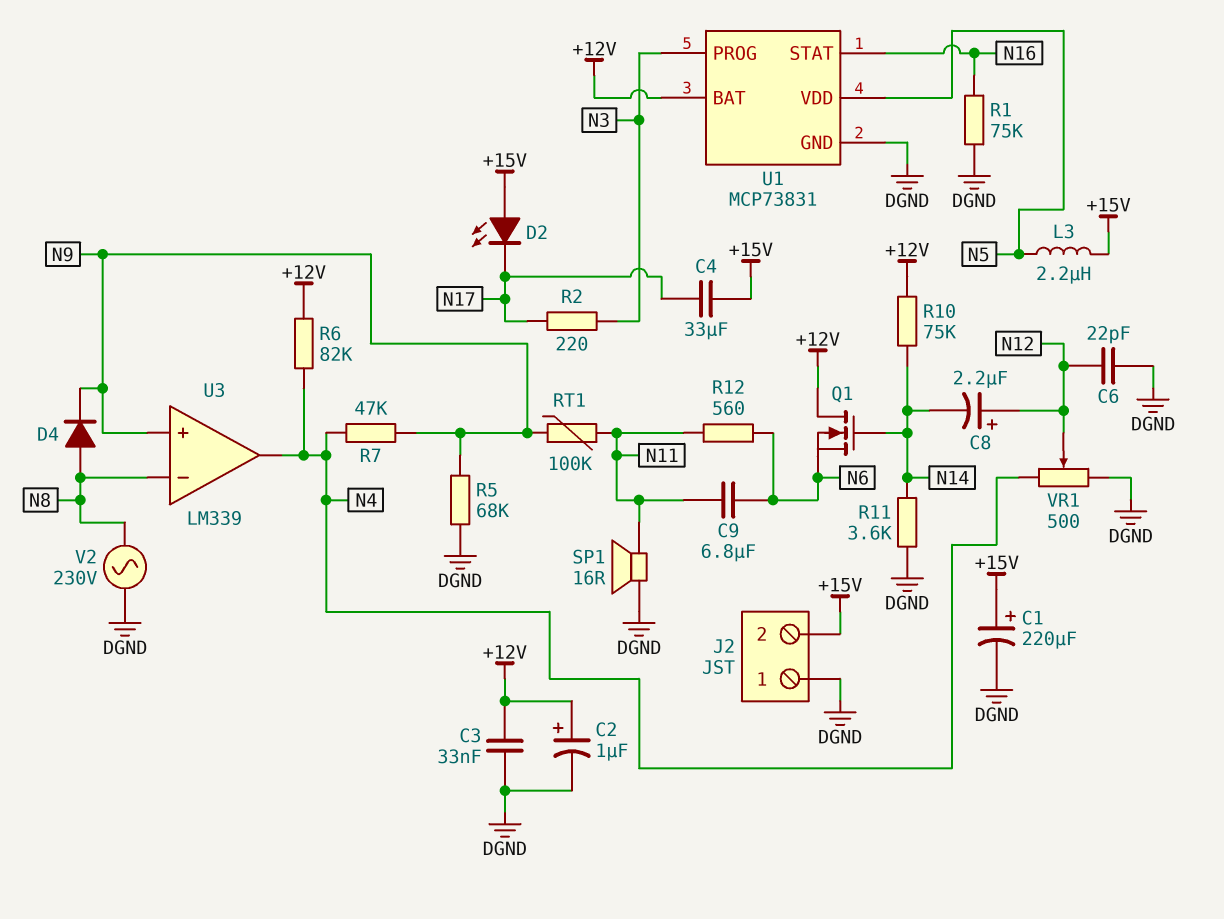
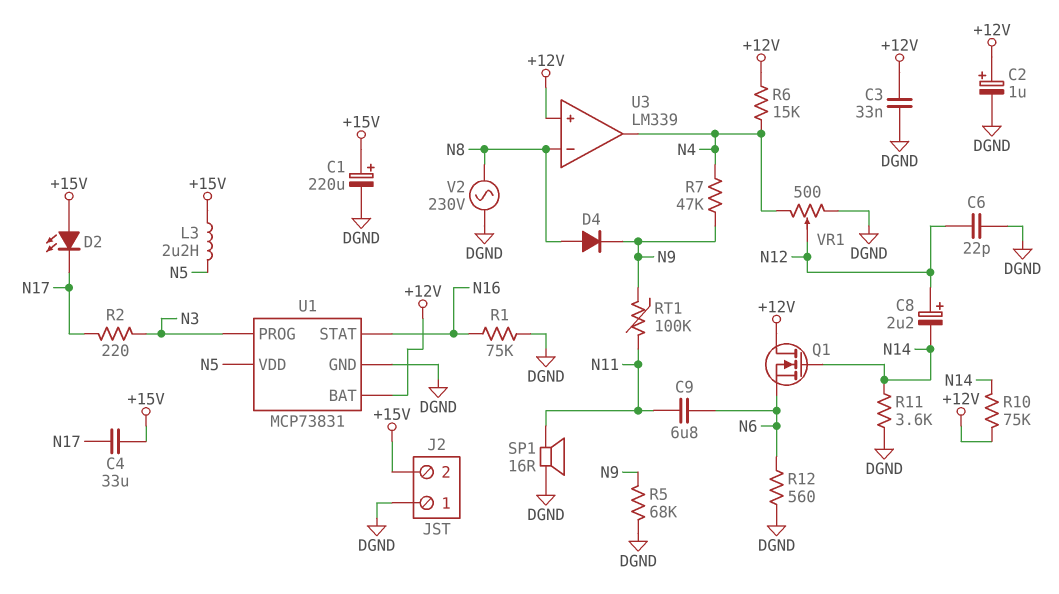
R6: 82k (+12V, N4) -> 15k (+12V, N4)
R12: 560 (N6, N11) -> 560 (DGND, N6)
U3 pin in+: N9 -> +12V

